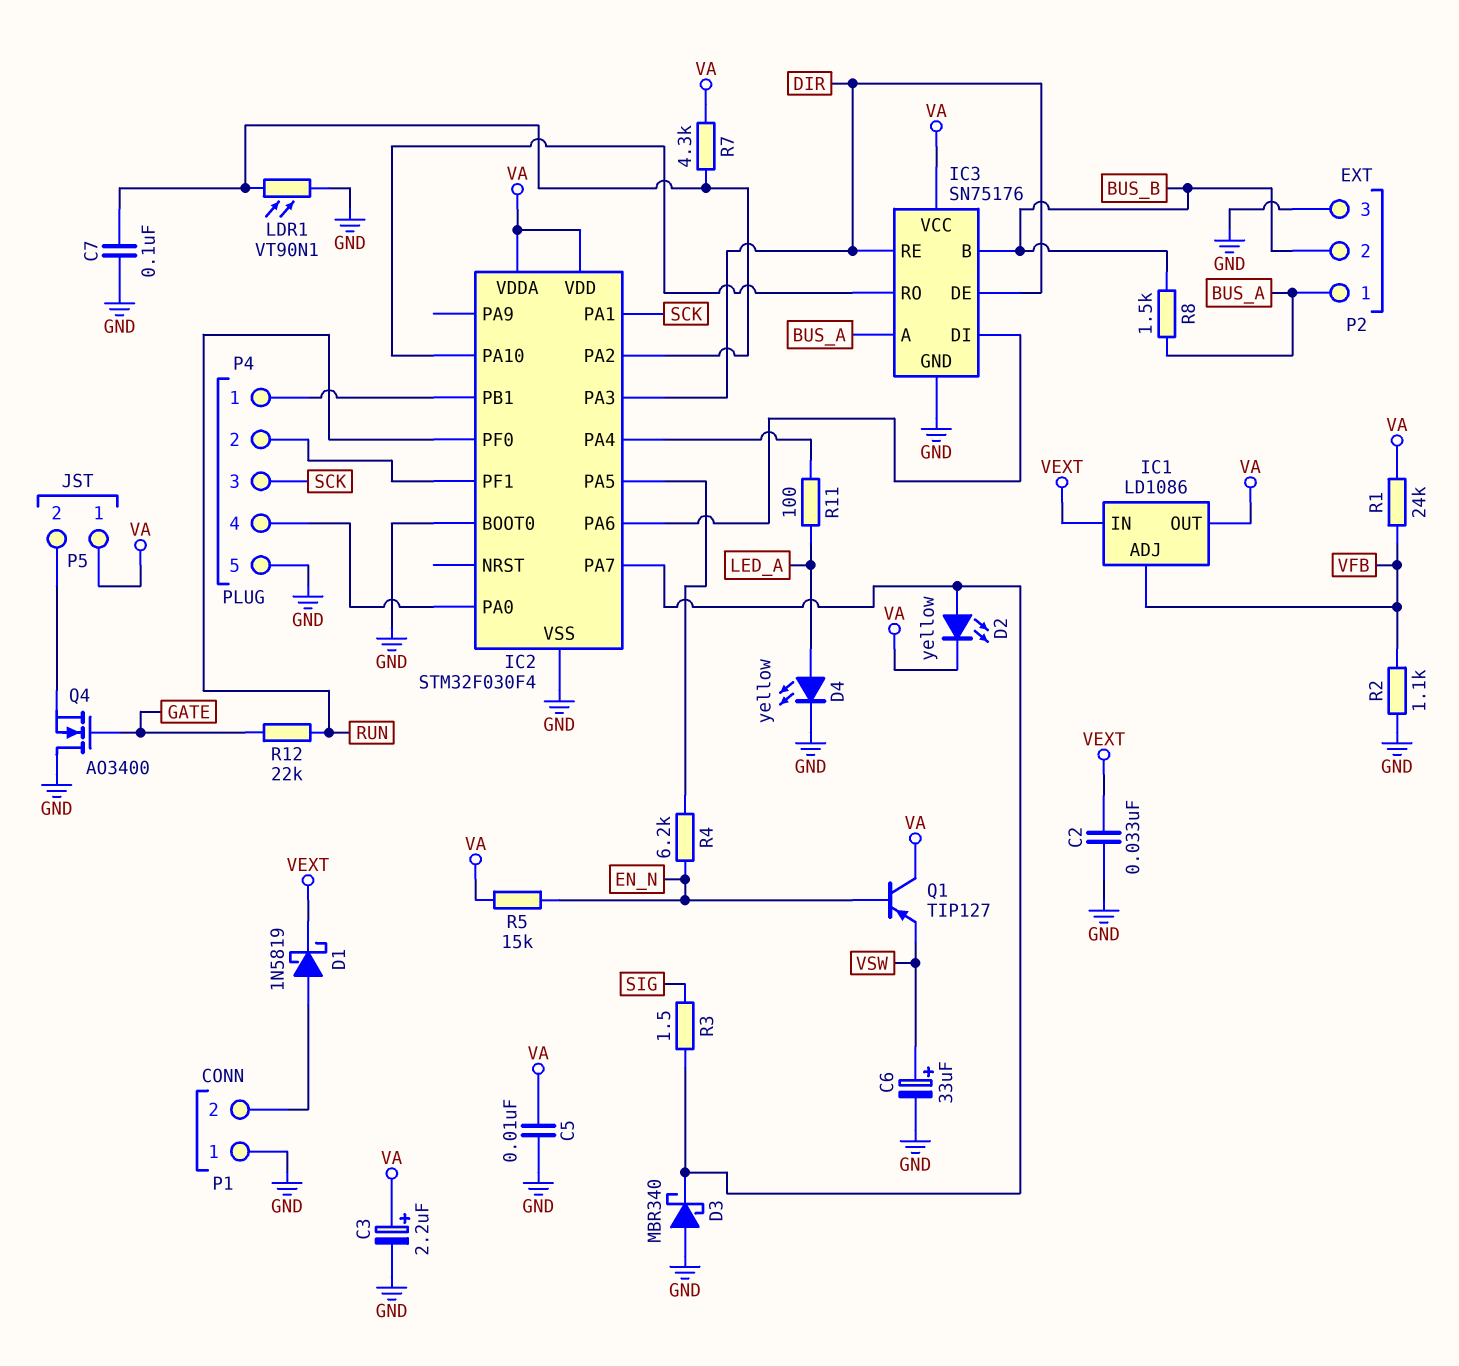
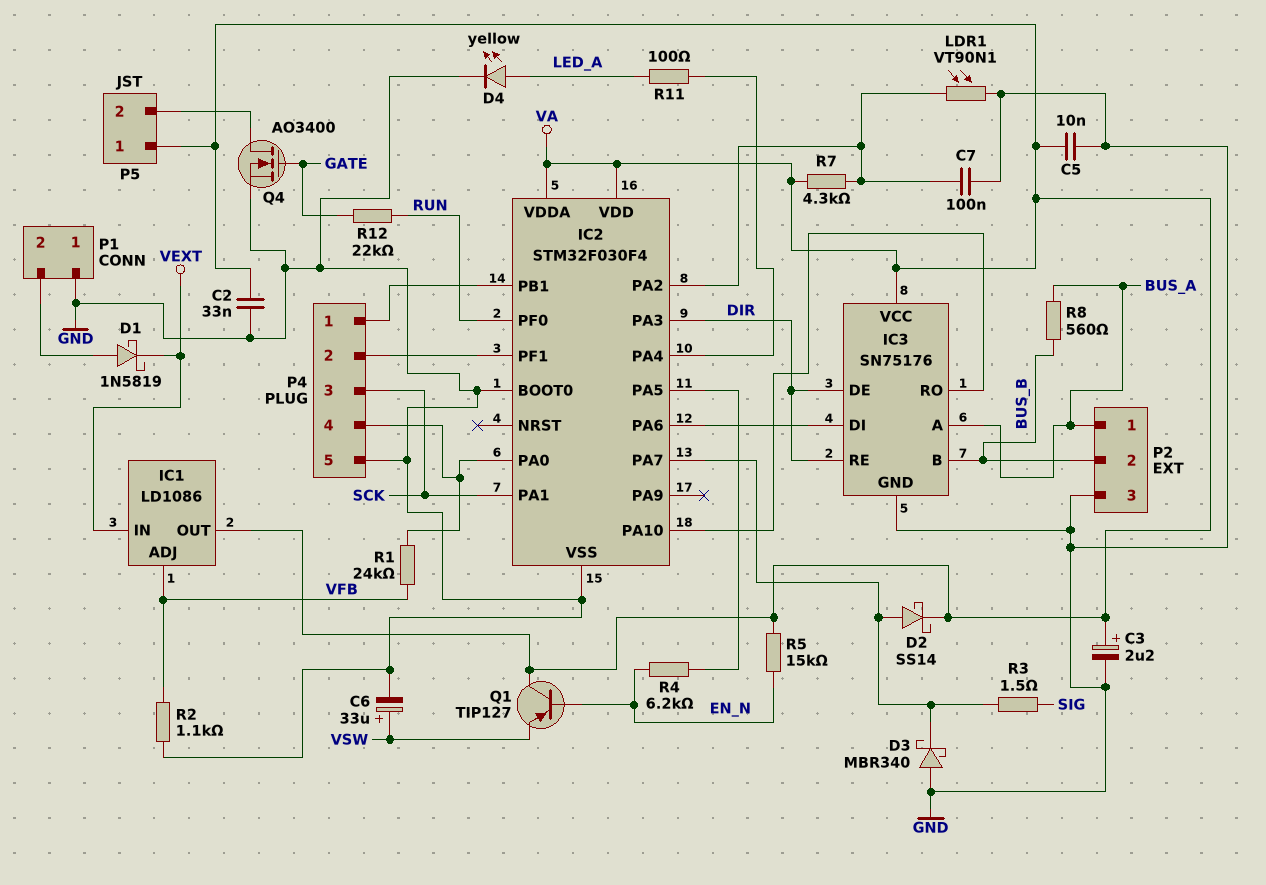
C2: 33nF (GND, VEXT) -> 33nF (GND, VA)
D2: LED yellow (A IC2/PA7, K VA) -> schottky SS14 (A IC2/PA7, K VA)
Q4: NMOS AO3400 (G GATE, D GND, S P5/2) -> NMOS AO3400 (G GATE, D P5/2, S GND)
R1: 24k (VA, VFB) -> 24k (IC2/PA0, VFB)
R8: 1.5k (BUS_A, BUS_B) -> 560 (BUS_A, BUS_B)

